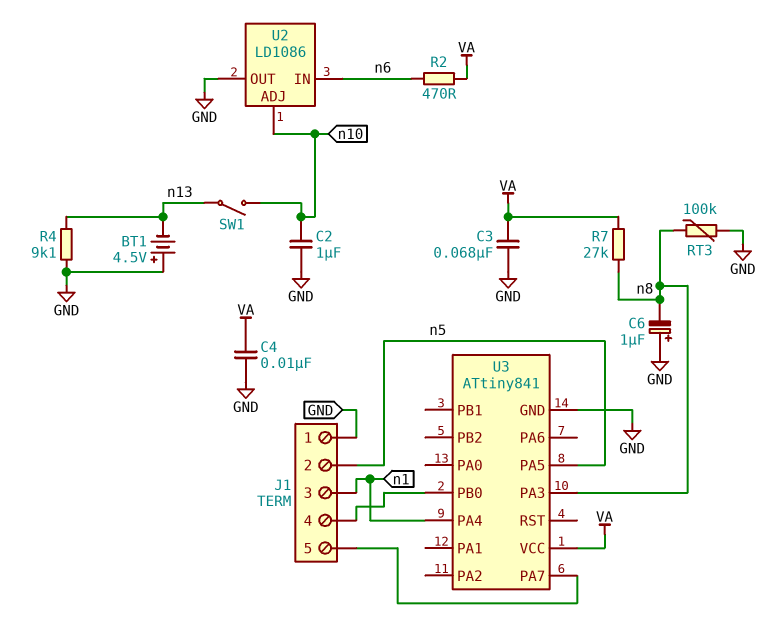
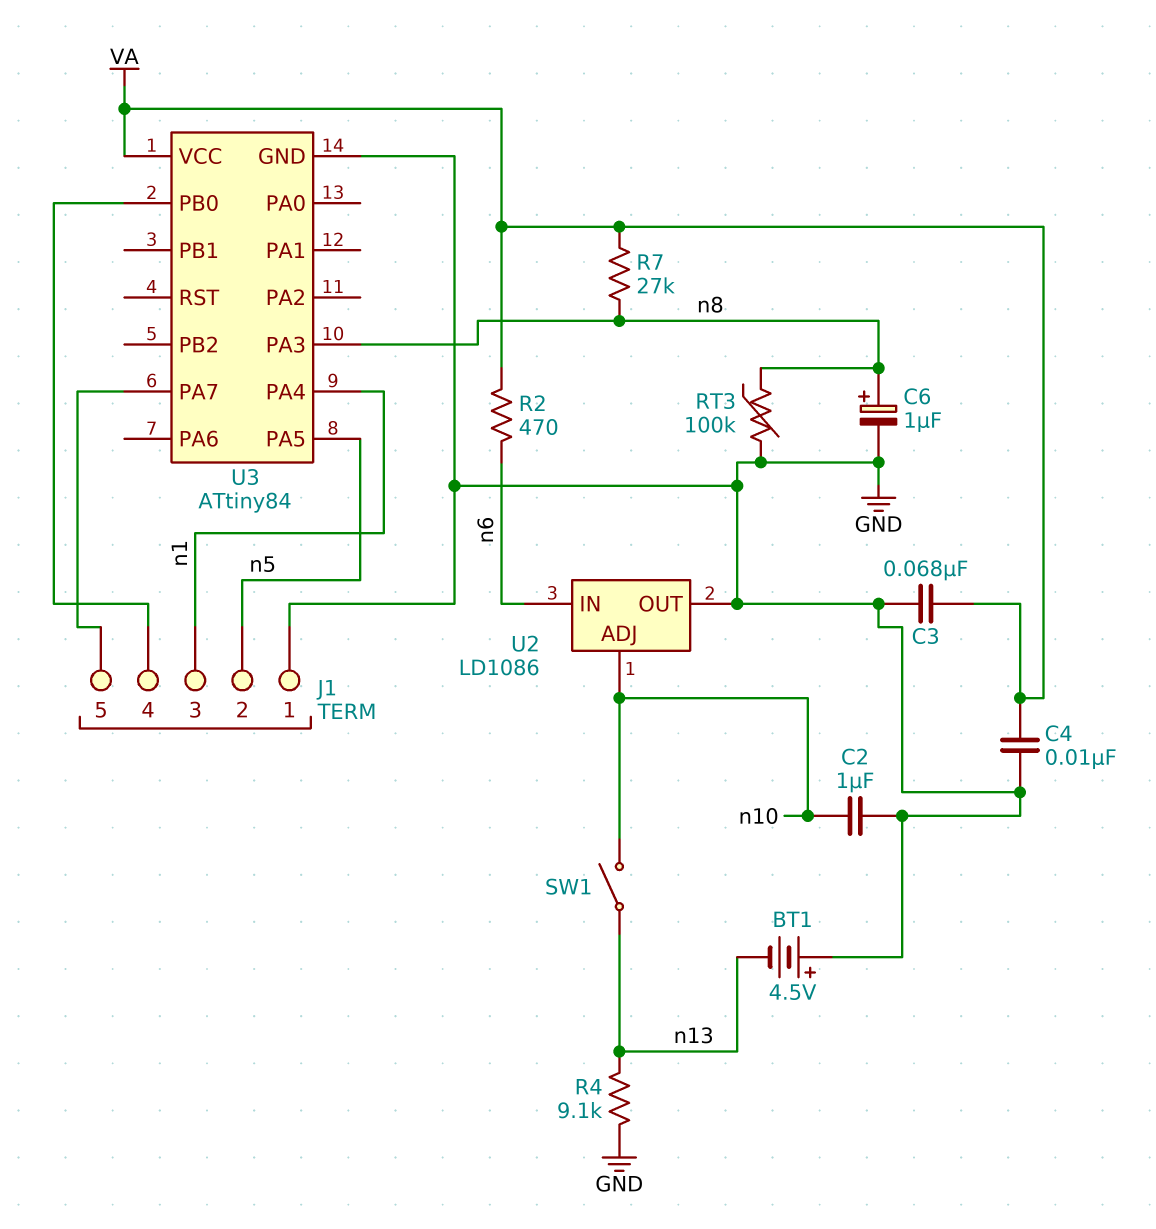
C6: 1uF (plus GND, minus n8) -> 1uF (plus n8, minus GND)
U3: ATtiny841 -> ATtiny84

